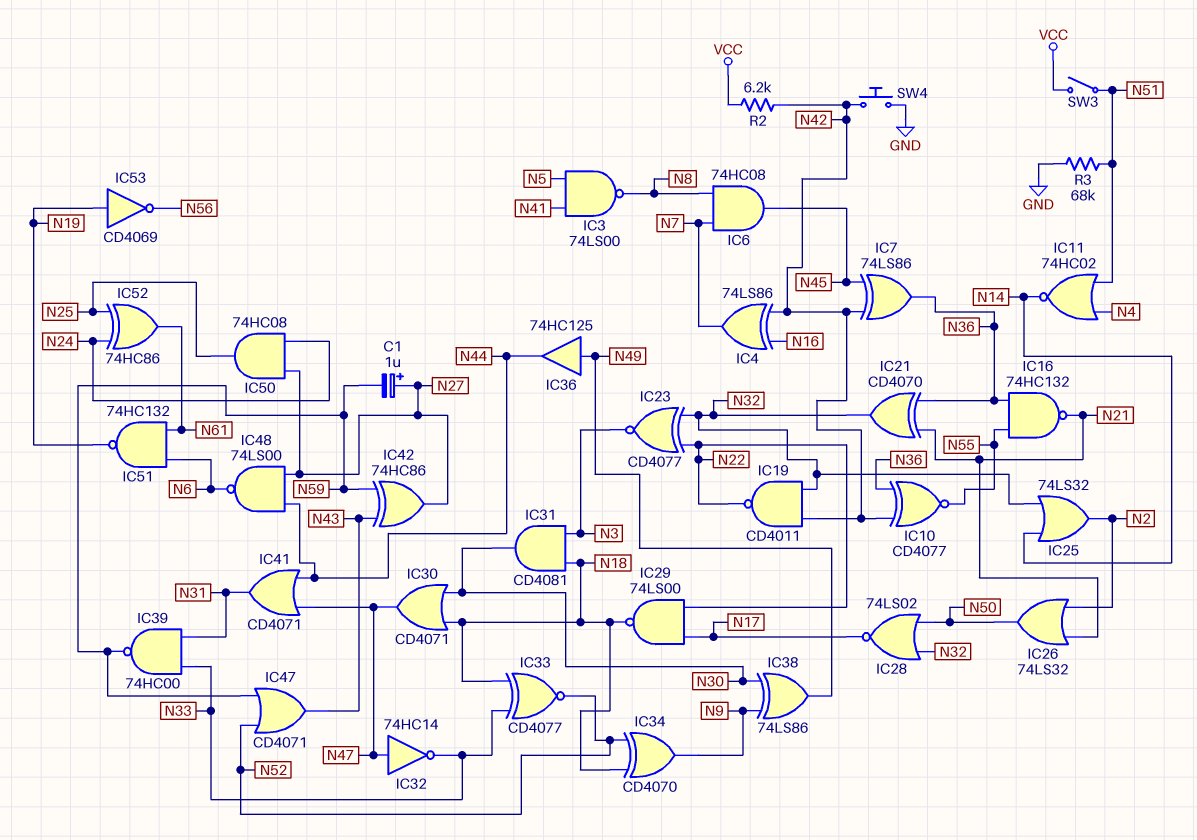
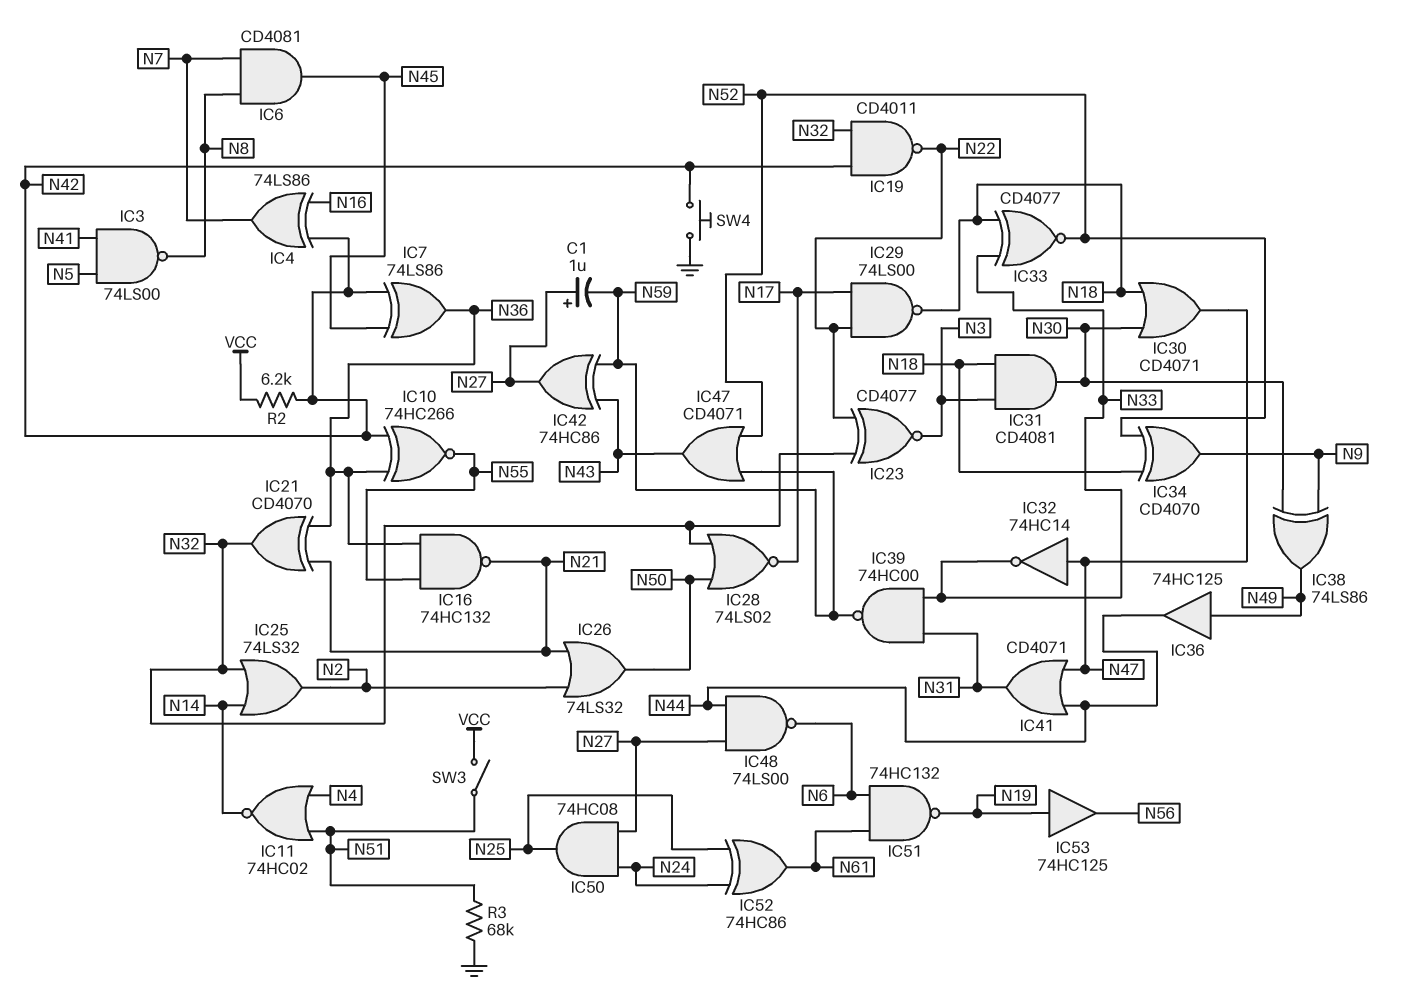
IC6: AND 74HC08 (in N7, in N8, out N45) -> AND CD4081 (in N7, in N8, out N45)
IC10: XNOR CD4077 (in N36, in N42, out N55) -> XNOR 74HC266 (in N36, in N42, out N55)
IC53: NOT CD4069 (in N19, out N56) -> buffer 74HC125 (in N19, out N56)

